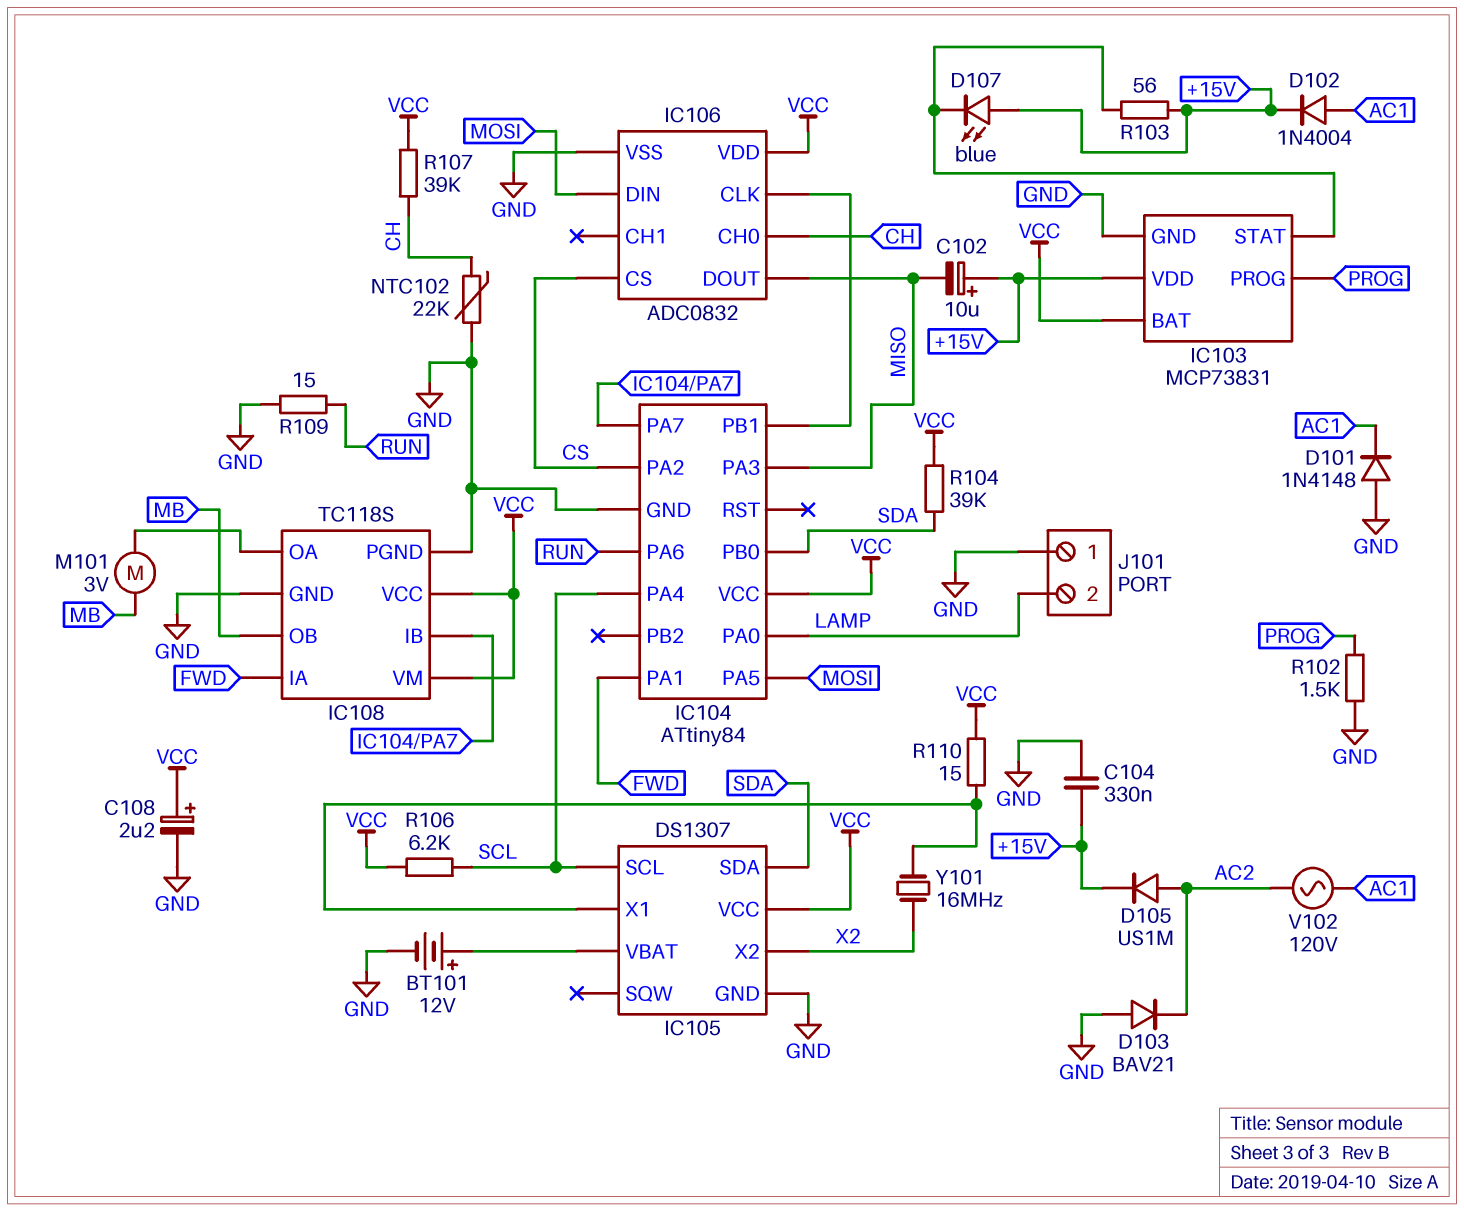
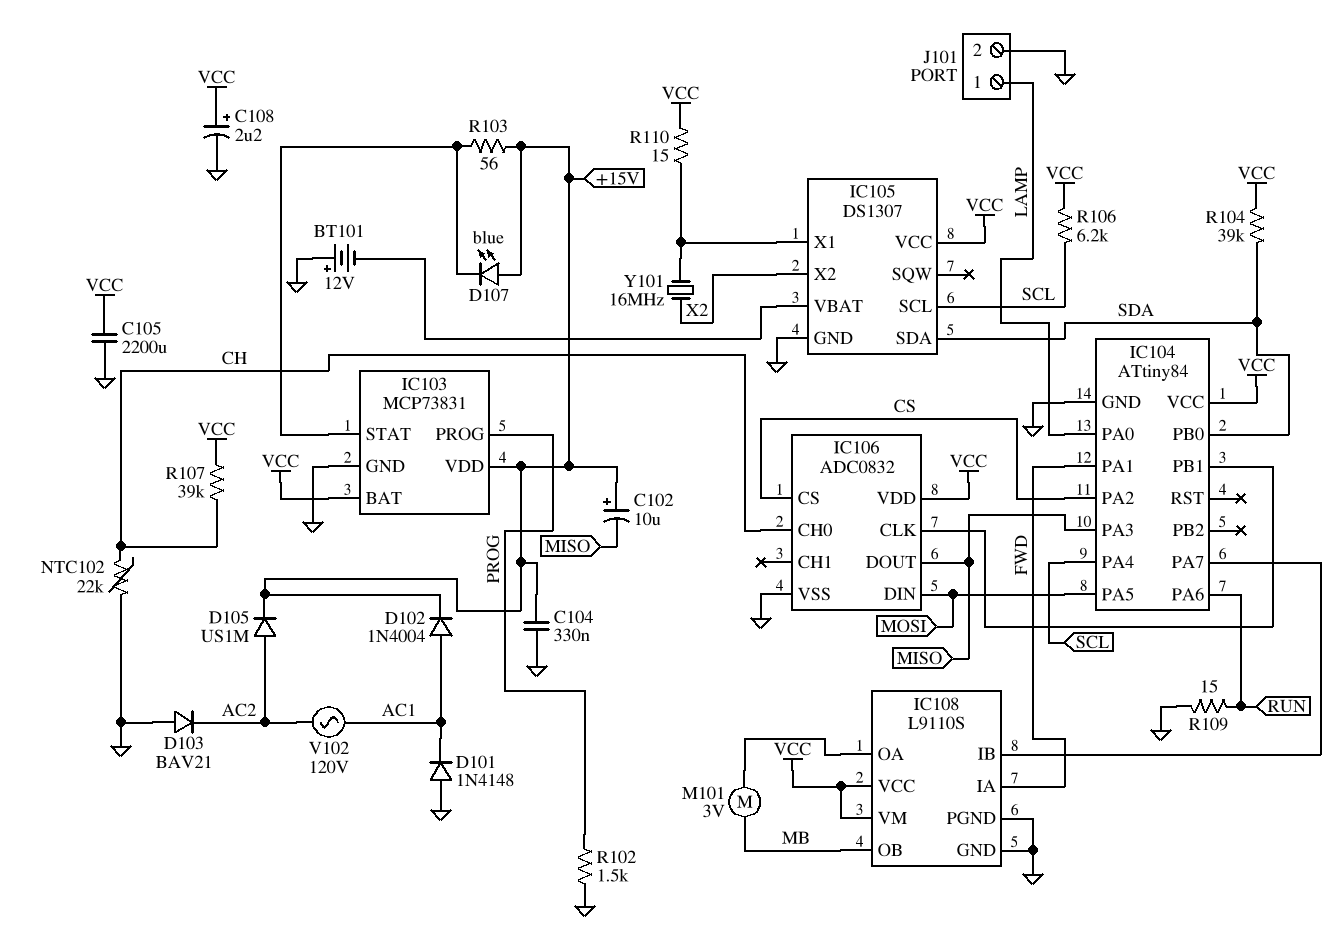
BT101: 12V (plus IC105/VBAT, minus GND) -> 12V (plus GND, minus IC105/VBAT)
C105: none -> 2200uF (GND, VCC)
IC108: TC118S -> L9110S
J101 pin 1: GND -> LAMP
J101 pin 2: LAMP -> GND

